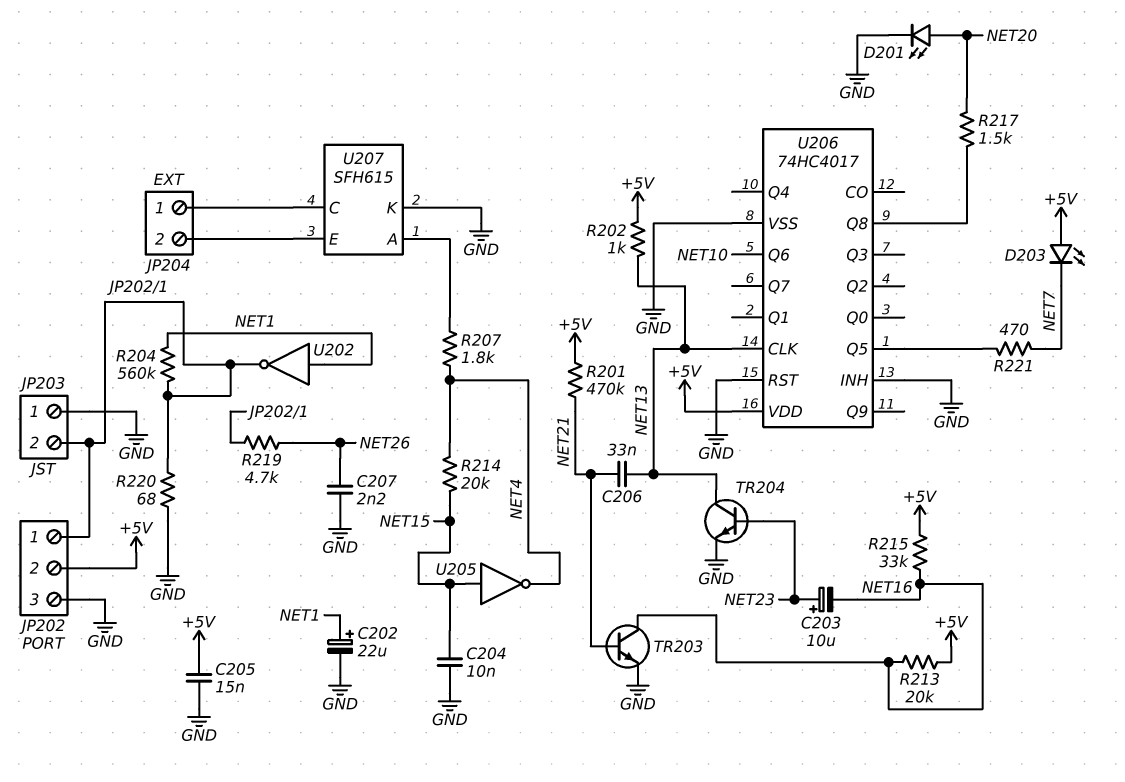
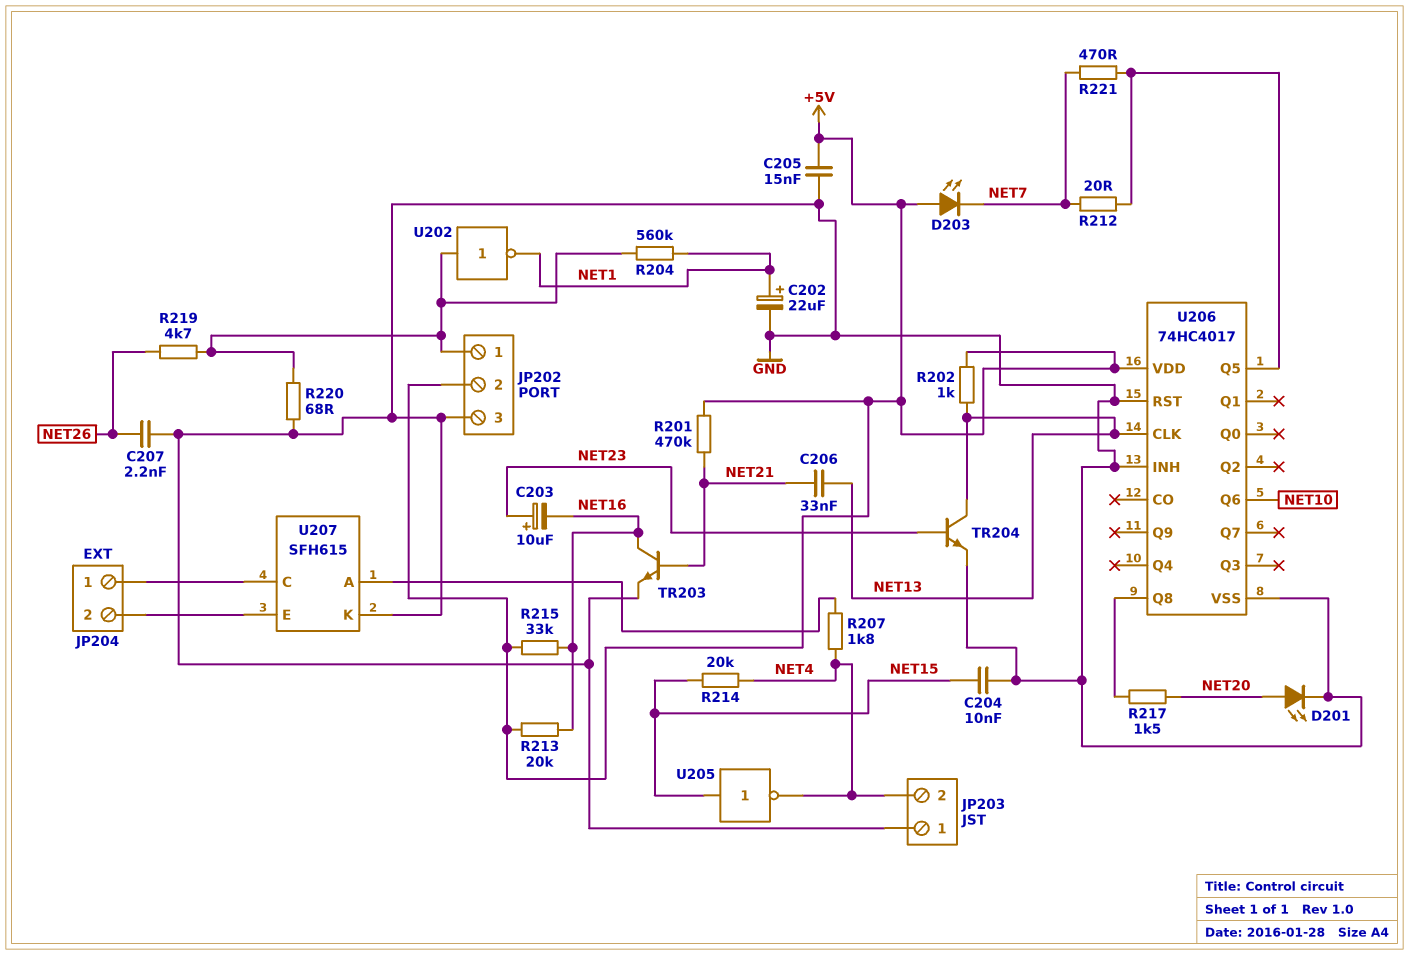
JP203 pin 2: JP202/1 -> NET4
R212: none -> 20 (NET7, U206/Q5)
U202: NOT (in NET1, out JP202/1) -> NOT (in JP202/1, out NET1)

